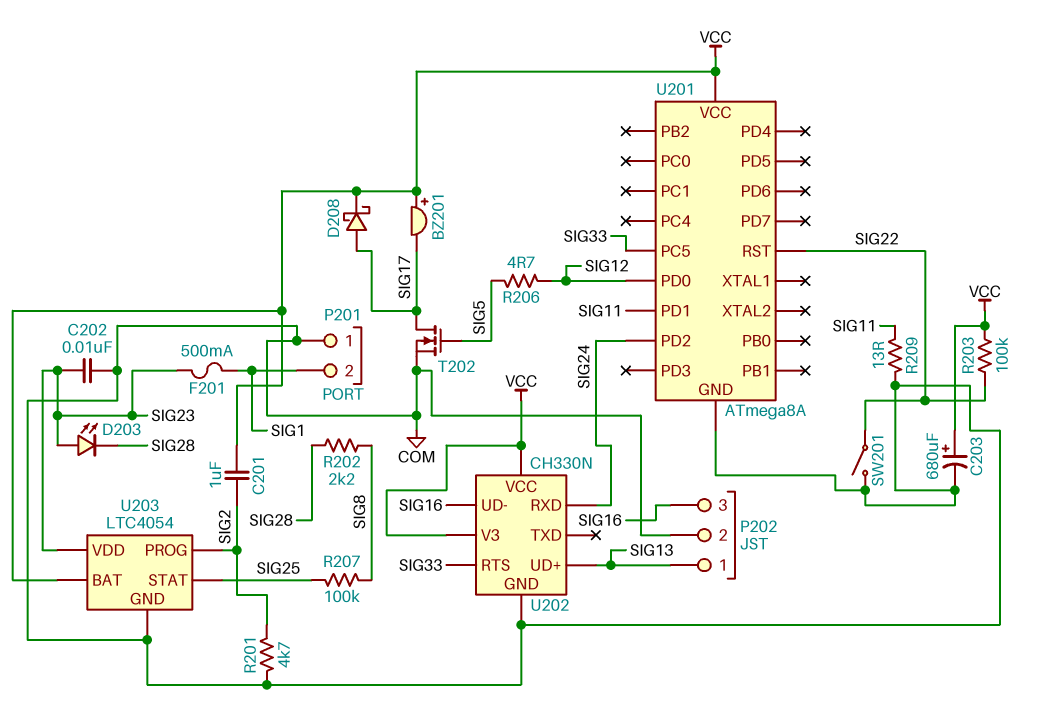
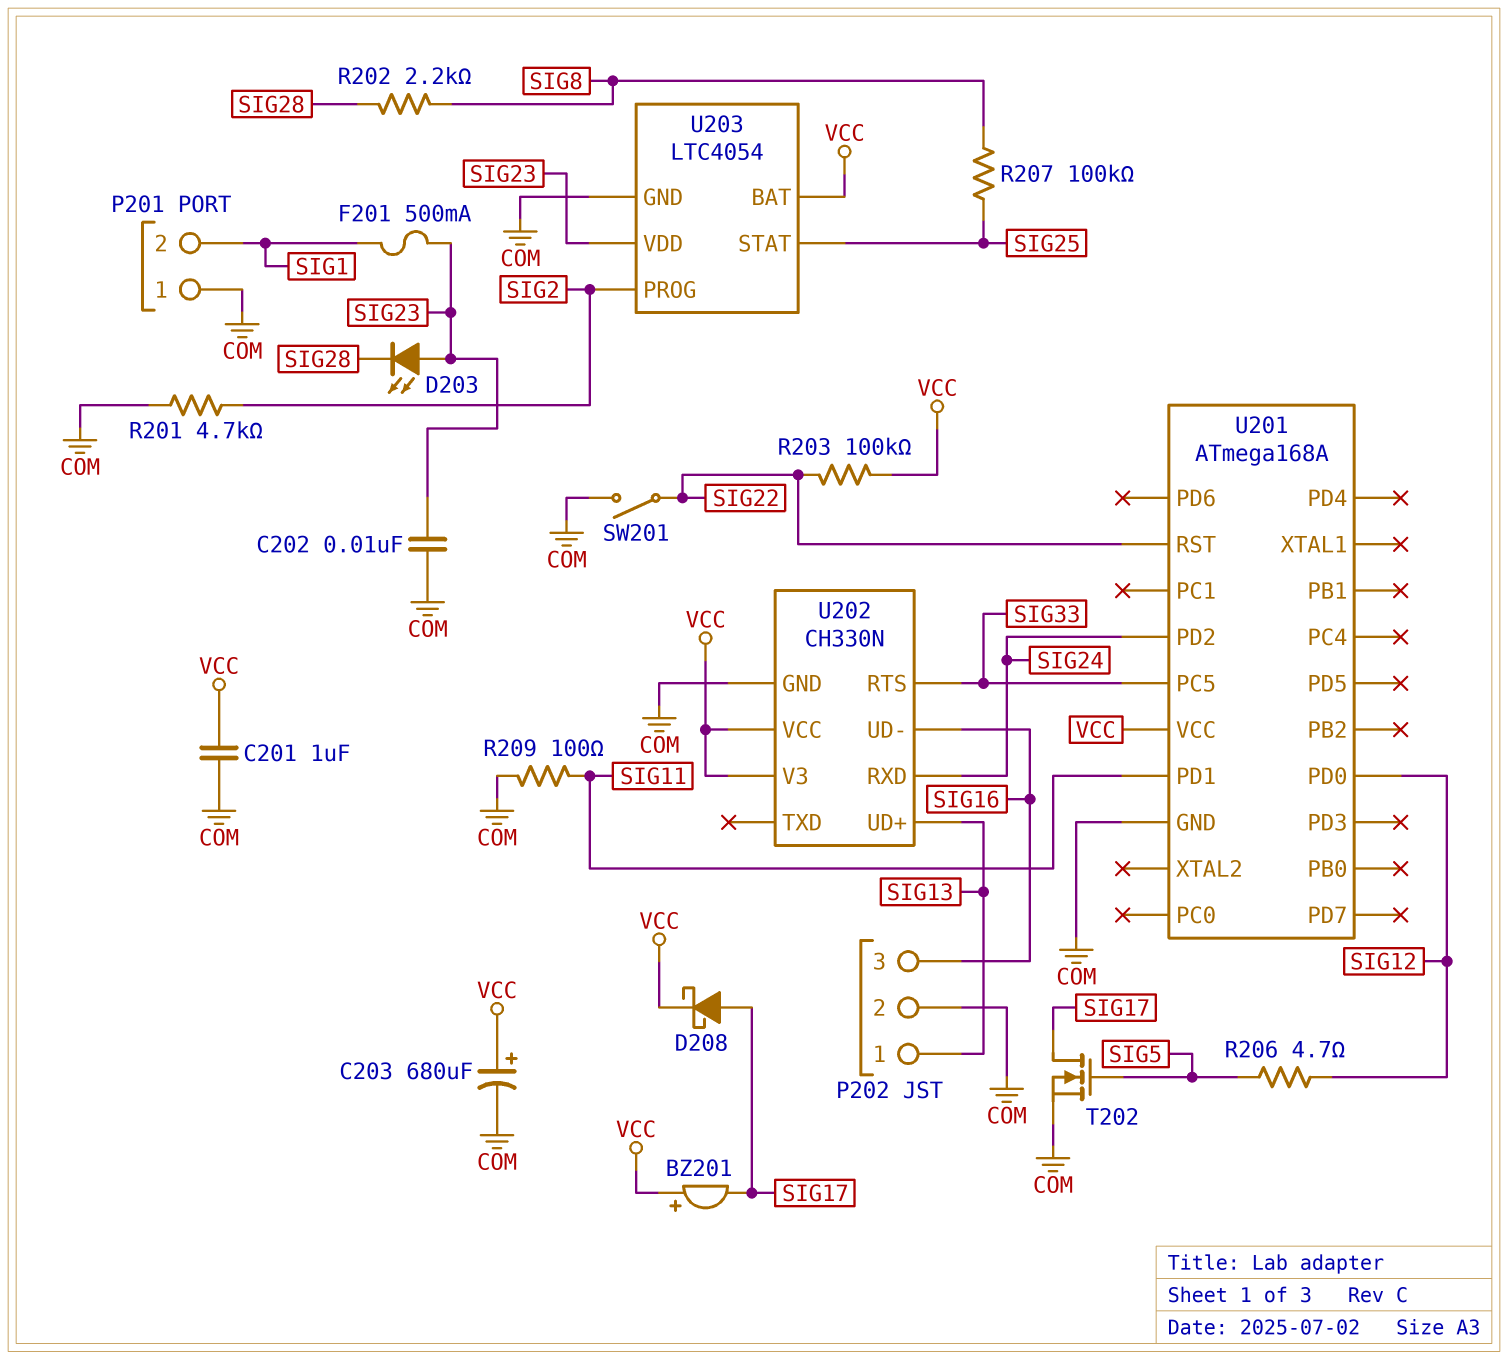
C201: 1uF (SIG2, VCC) -> 1uF (COM, VCC)
R209: 13 (COM, SIG11) -> 100 (COM, SIG11)
U201: ATmega8A -> ATmega168A

